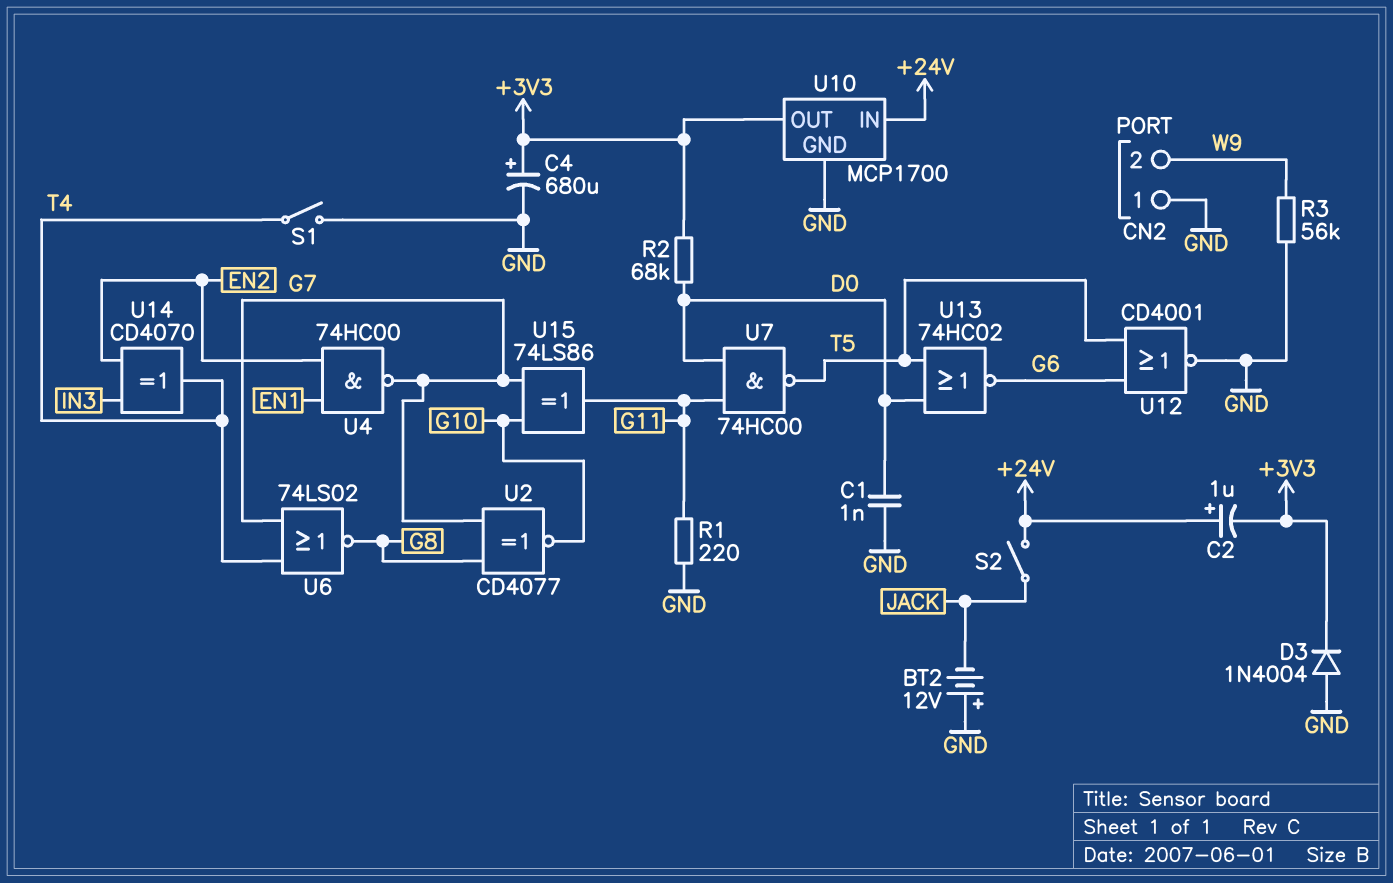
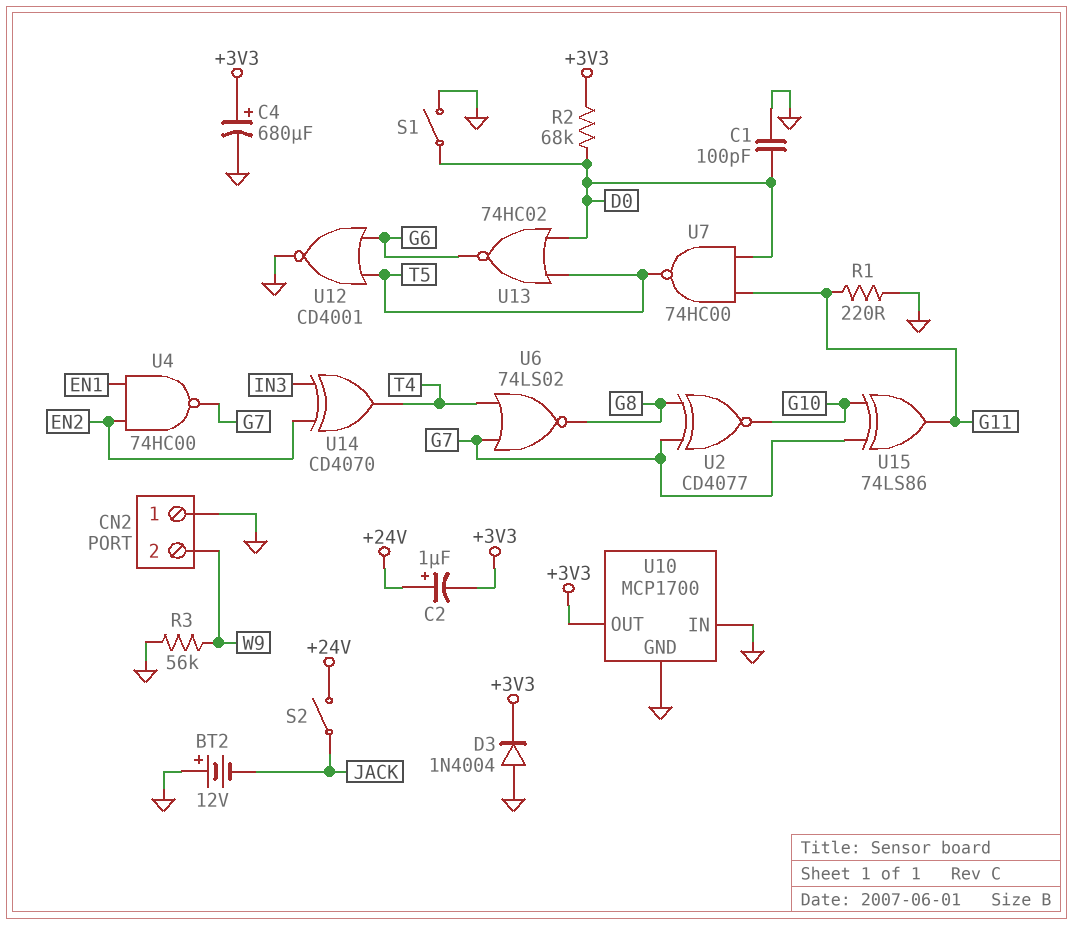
C1: 1nF (D0, GND) -> 100pF (D0, GND)
S1: switch (GND, T4) -> switch (D0, GND)
U10 pin IN: +24V -> GND

